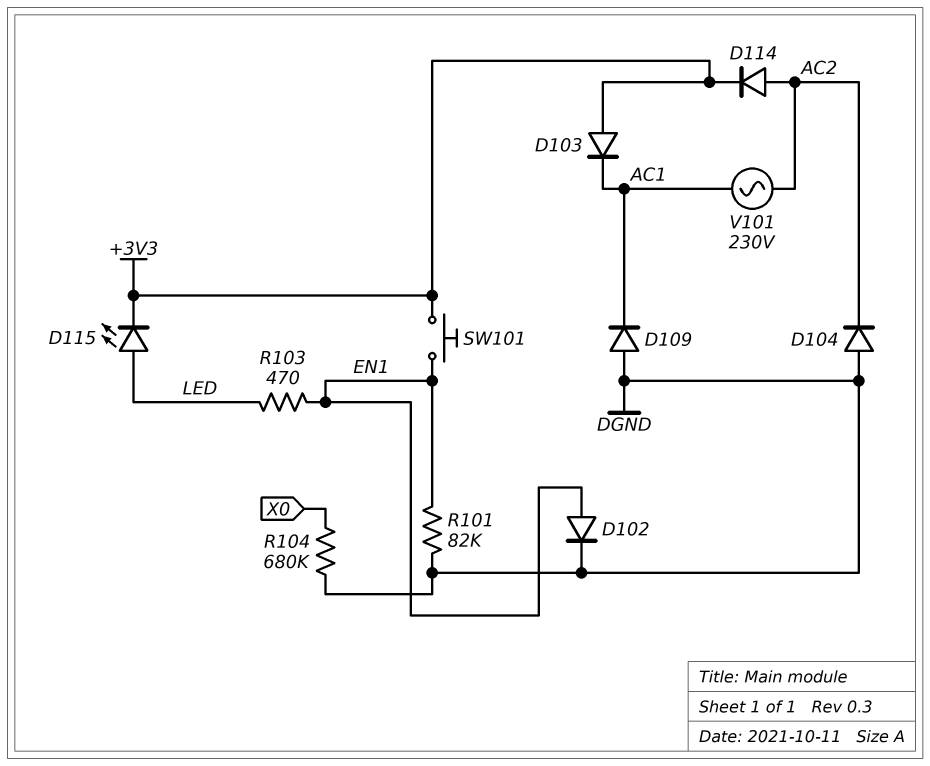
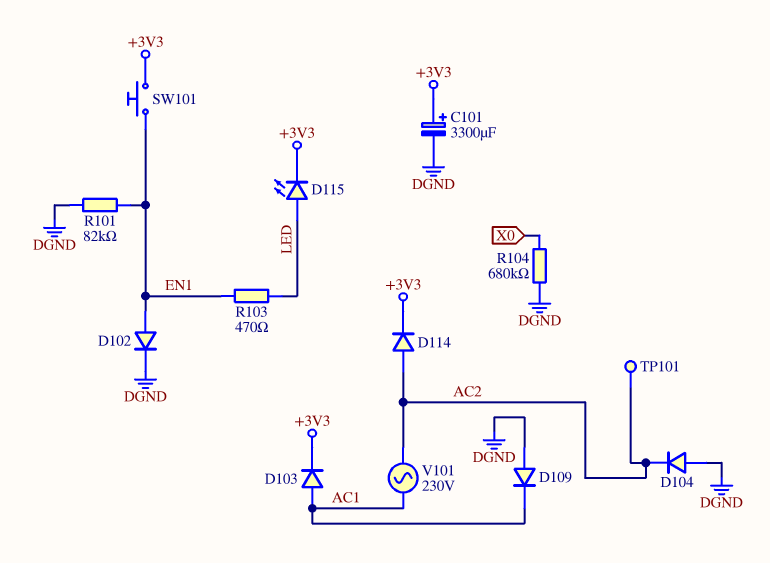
C101: none -> 3300uF (plus +3V3, minus DGND)
D103: diode (A +3V3, K AC1) -> diode (A AC1, K +3V3)
TP101: none -> test point (AC2)

